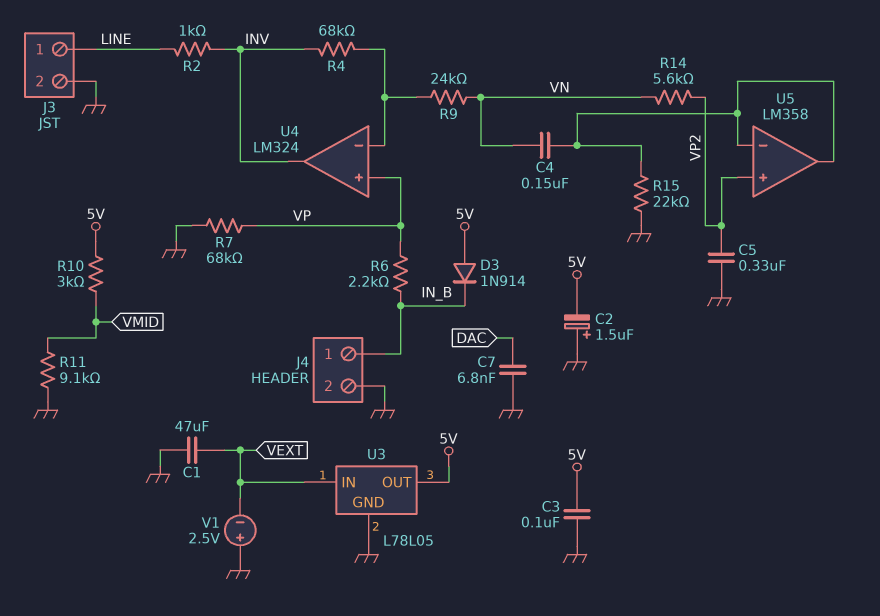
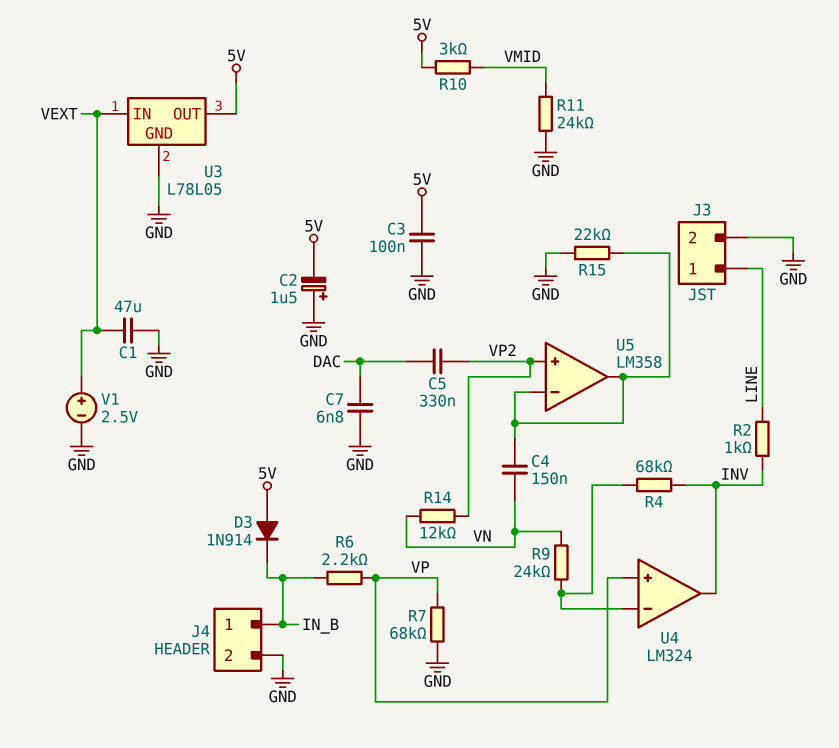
C5: 330nF (GND, VP2) -> 330nF (DAC, VP2)
R11: 9.1k (GND, VMID) -> 24k (GND, VMID)
R14: 5.6k (VN, VP2) -> 12k (VN, VP2)
V1: 2.5V (plus GND, minus VEXT) -> 2.5V (plus VEXT, minus GND)

